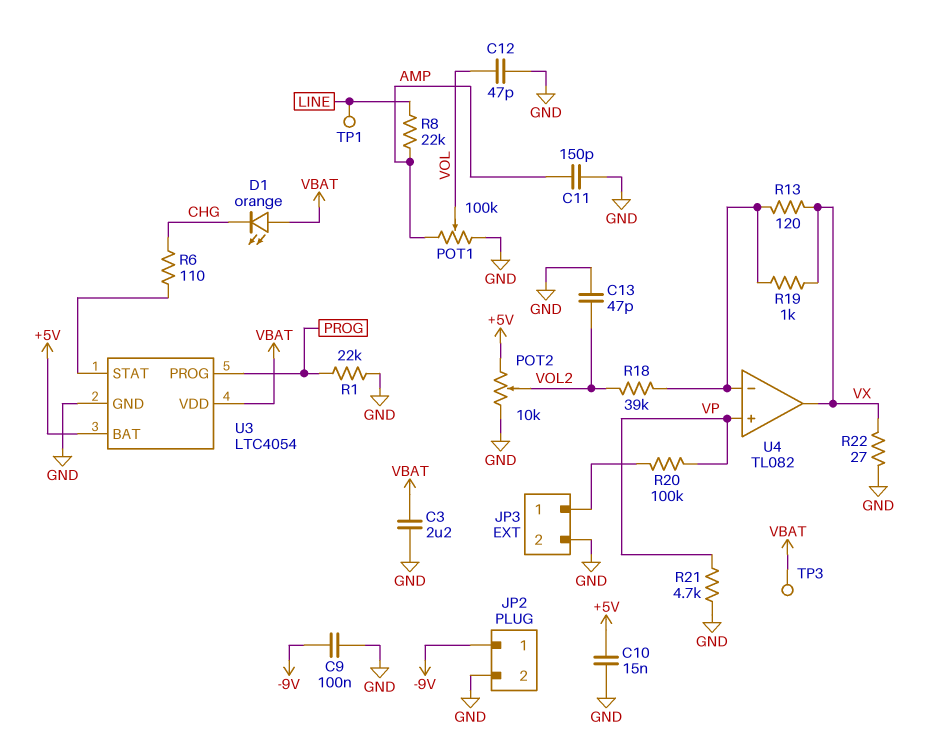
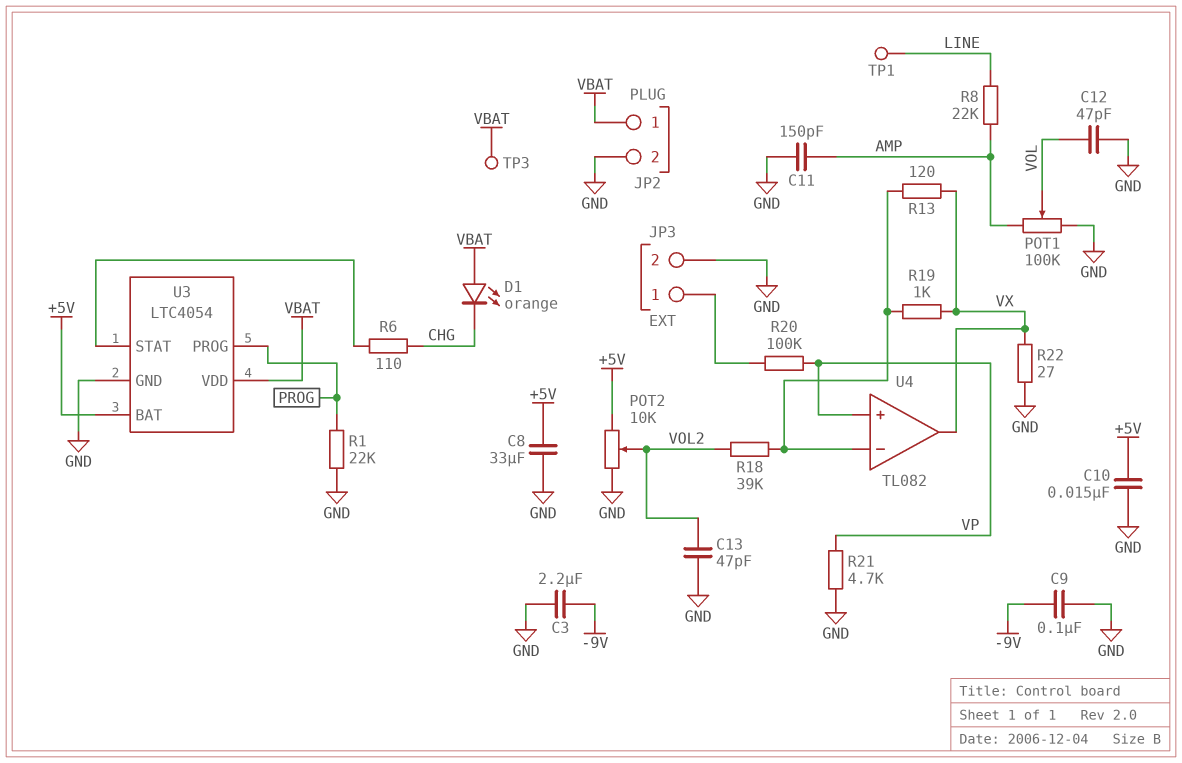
C3: 2.2uF (GND, VBAT) -> 2.2uF (-9V, GND)
C8: none -> 33uF (+5V, GND)
JP2 pin 1: -9V -> VBAT

